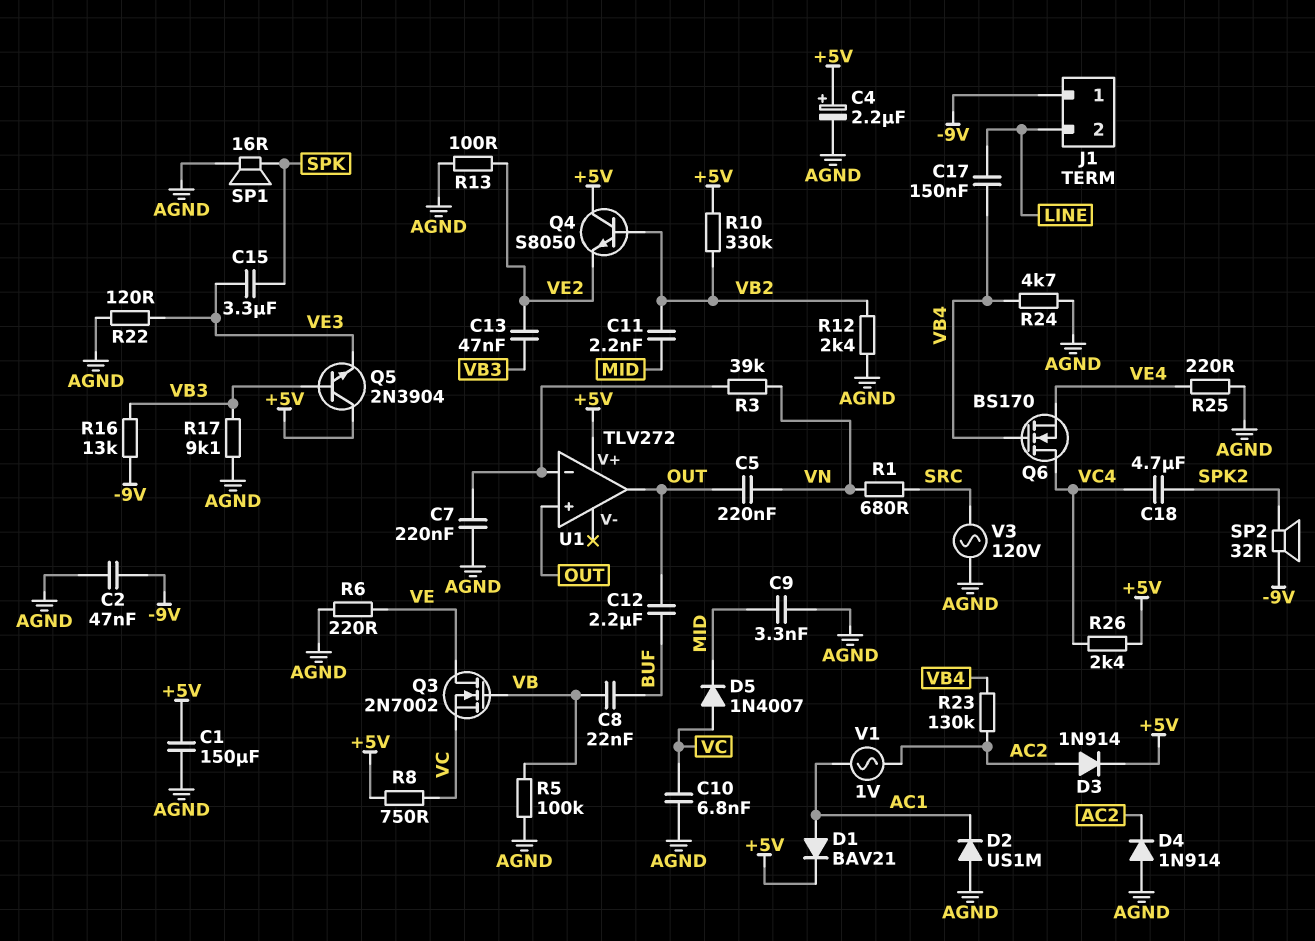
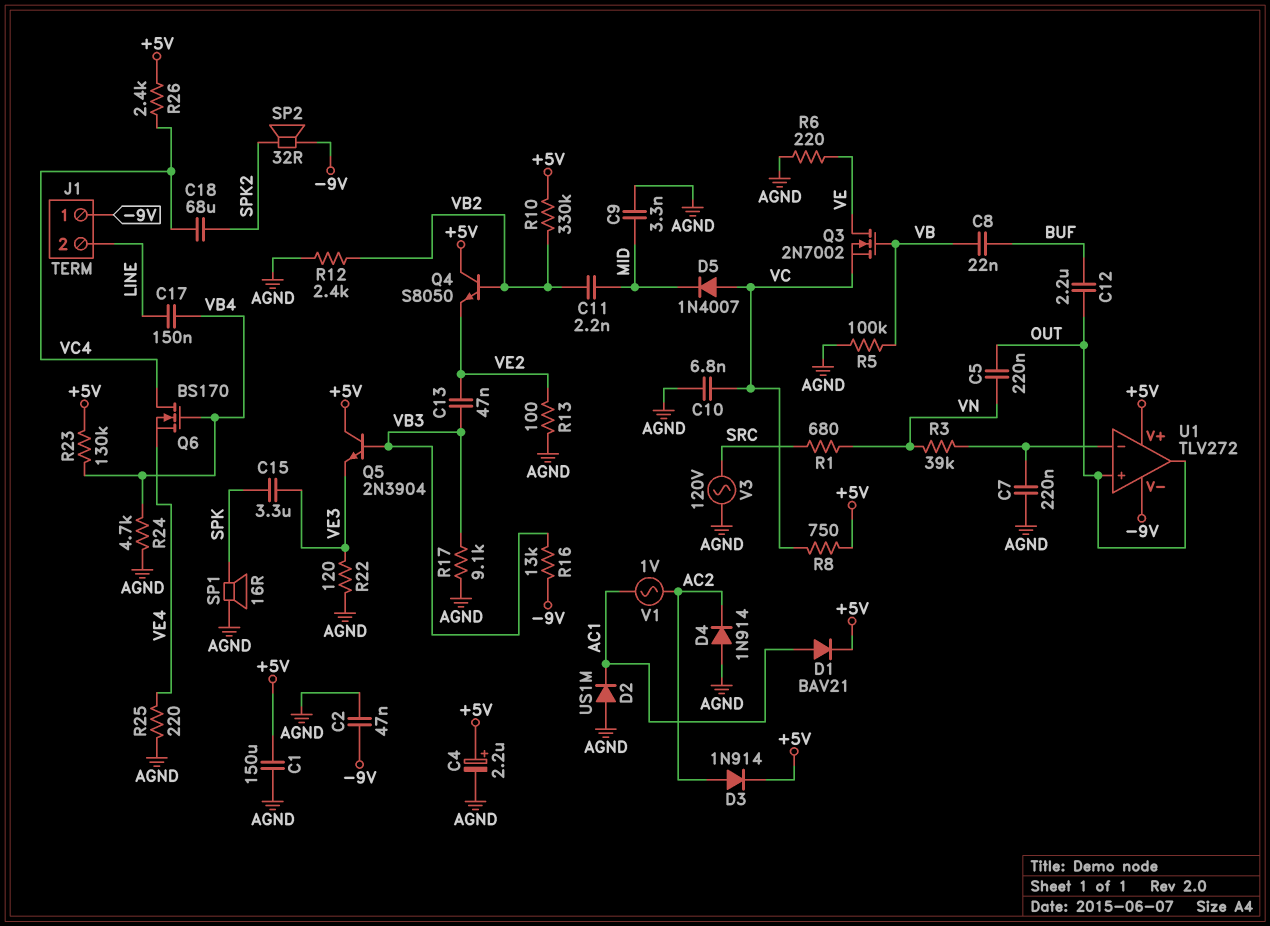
C18: 4.7uF (SPK2, VC4) -> 68uF (SPK2, VC4)
R23: 130k (AC2, VB4) -> 130k (+5V, VB4)
U1 pin V-: none -> -9V

